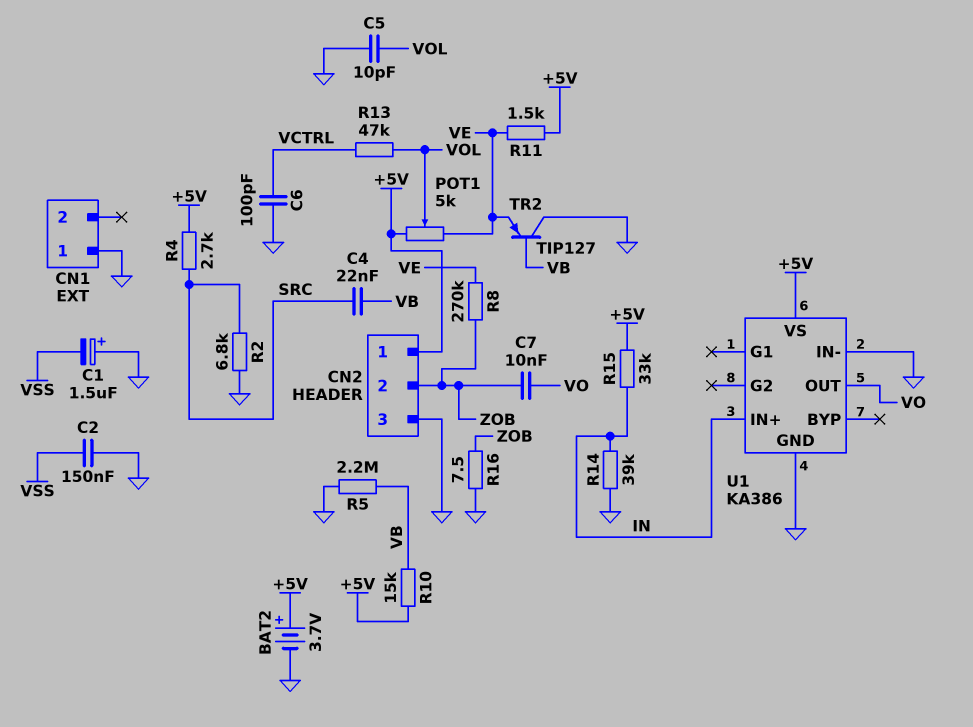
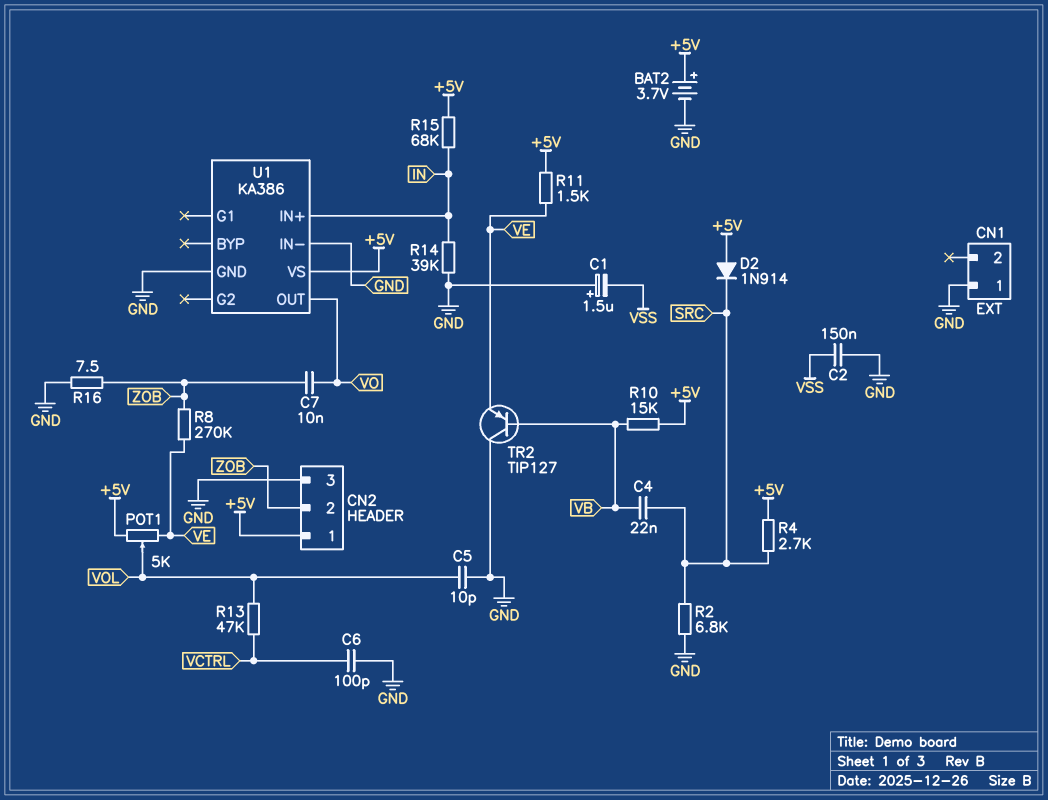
D2: none -> diode 1N914 (A +5V, K SRC)
R5: 2.2M (GND, VB) -> none
R15: 33k (+5V, IN) -> 68k (+5V, IN)

